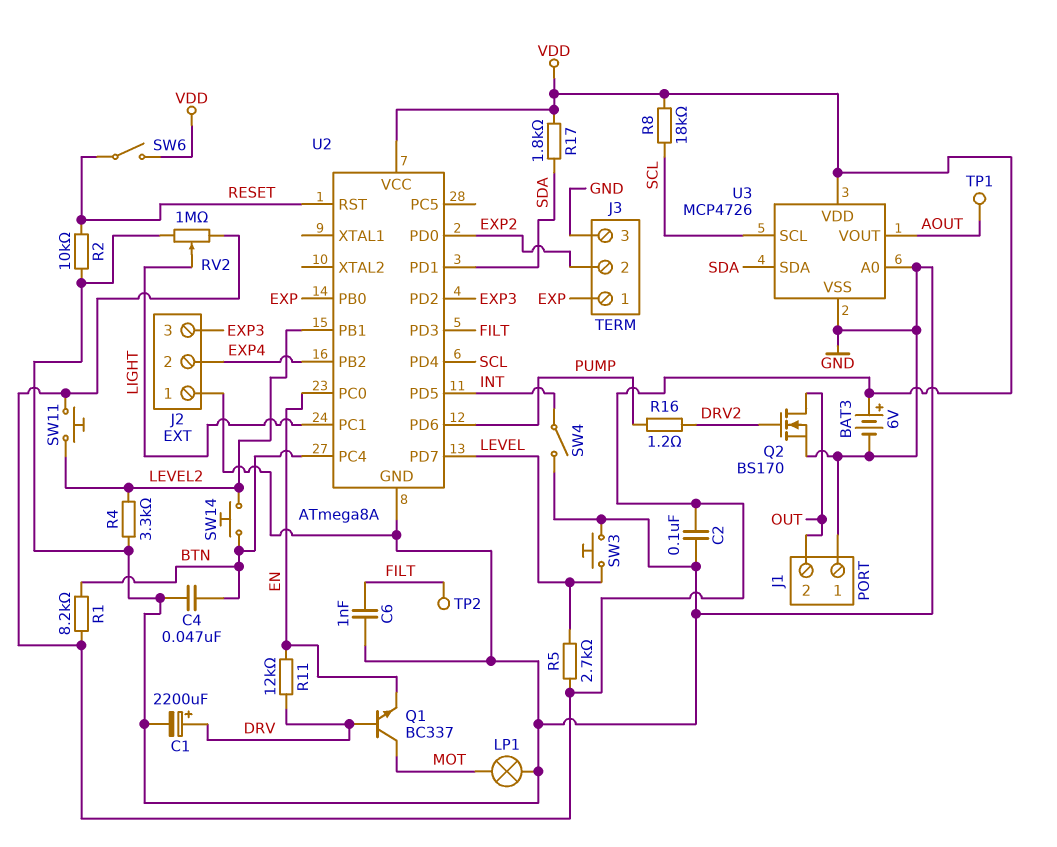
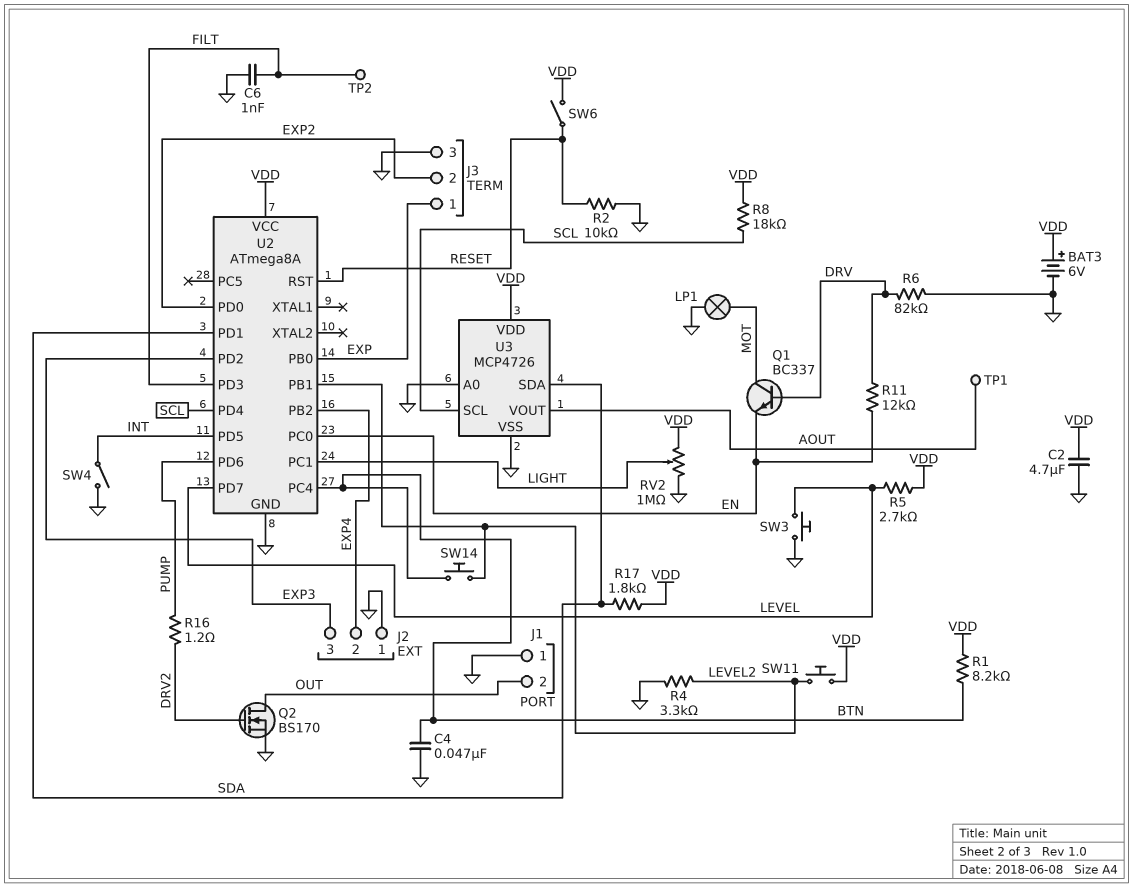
C1: 2200uF (plus DRV, minus GND) -> none
C2: 100nF (GND, VDD) -> 4.7uF (GND, VDD)
R6: none -> 82k (DRV, GND)

